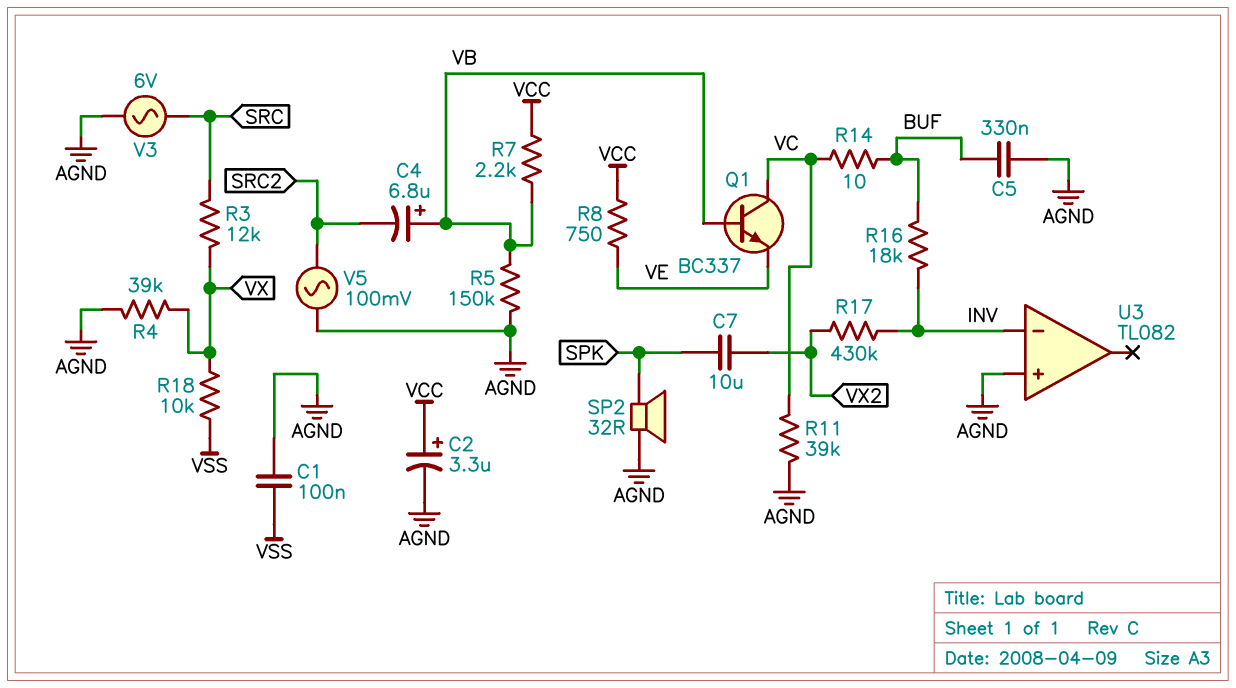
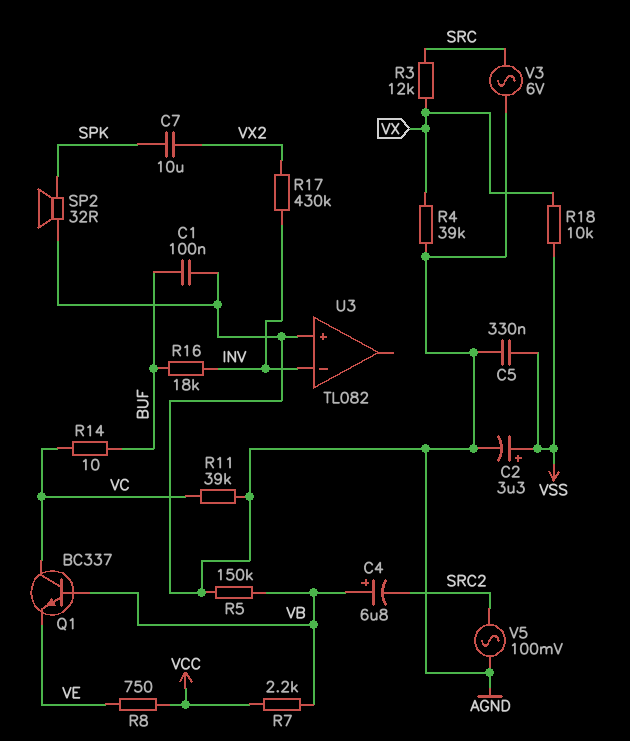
C1: 100nF (AGND, VSS) -> 100nF (AGND, BUF)
C2: 3.3uF (plus VCC, minus AGND) -> 3.3uF (plus VSS, minus AGND)
C5: 330nF (AGND, BUF) -> 330nF (AGND, VSS)

